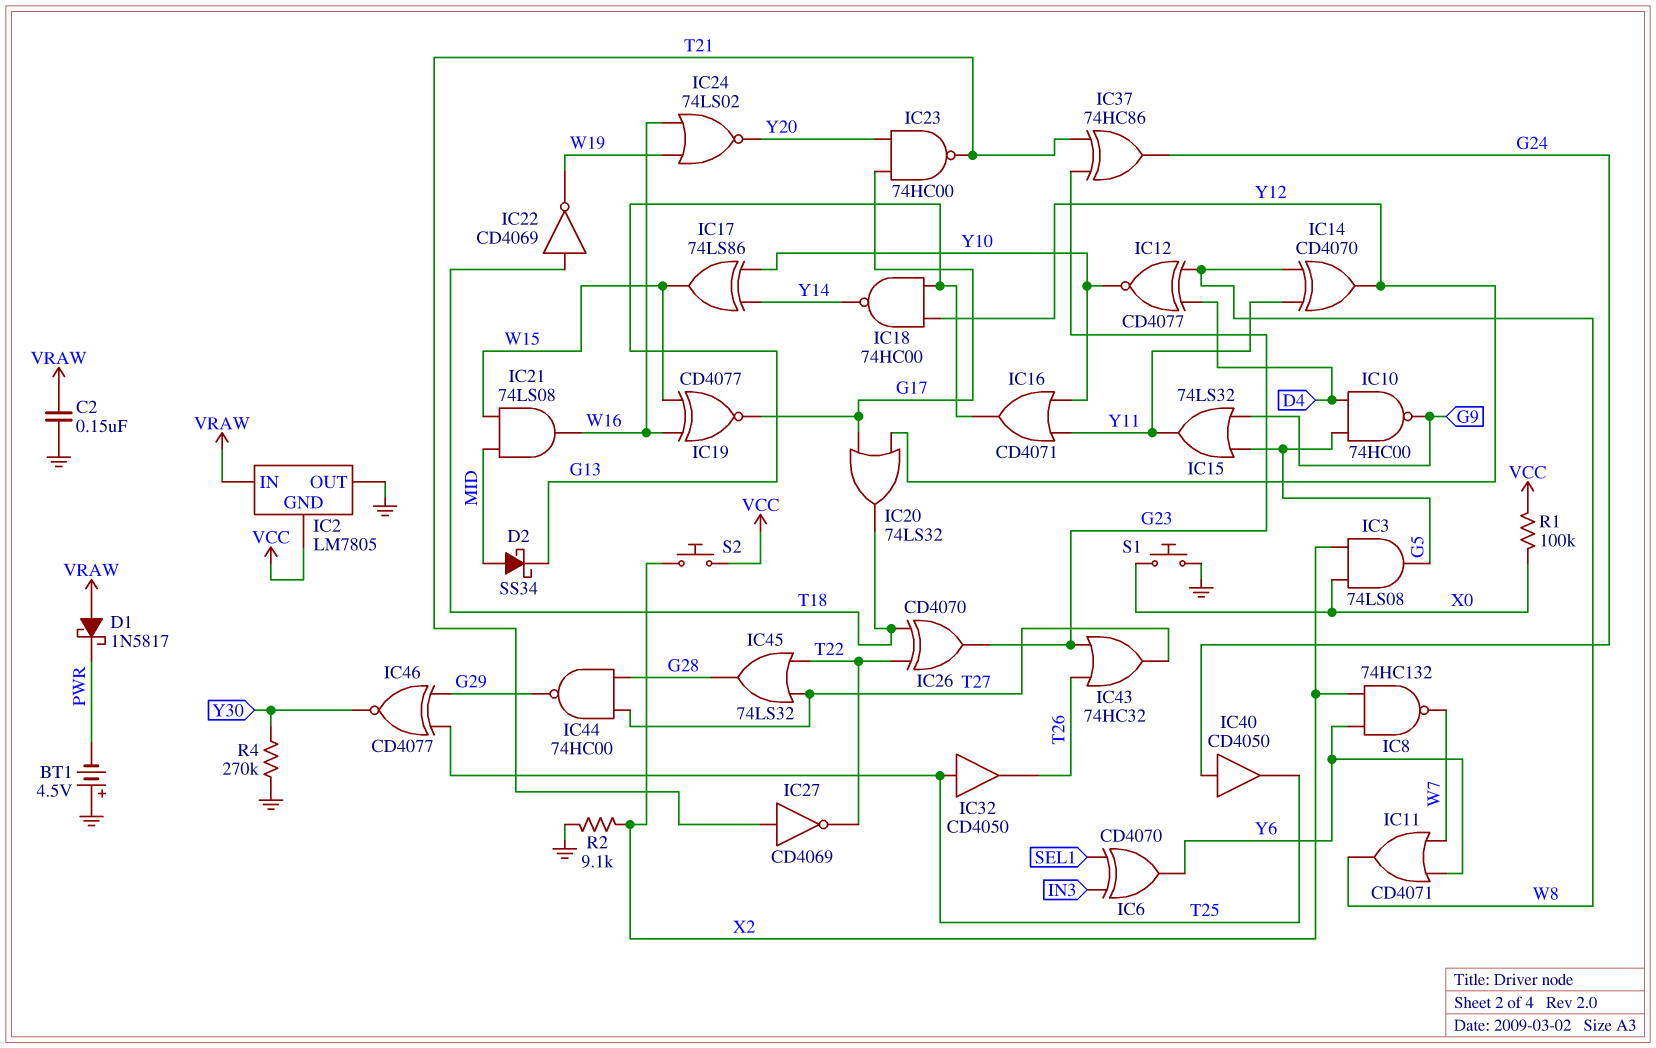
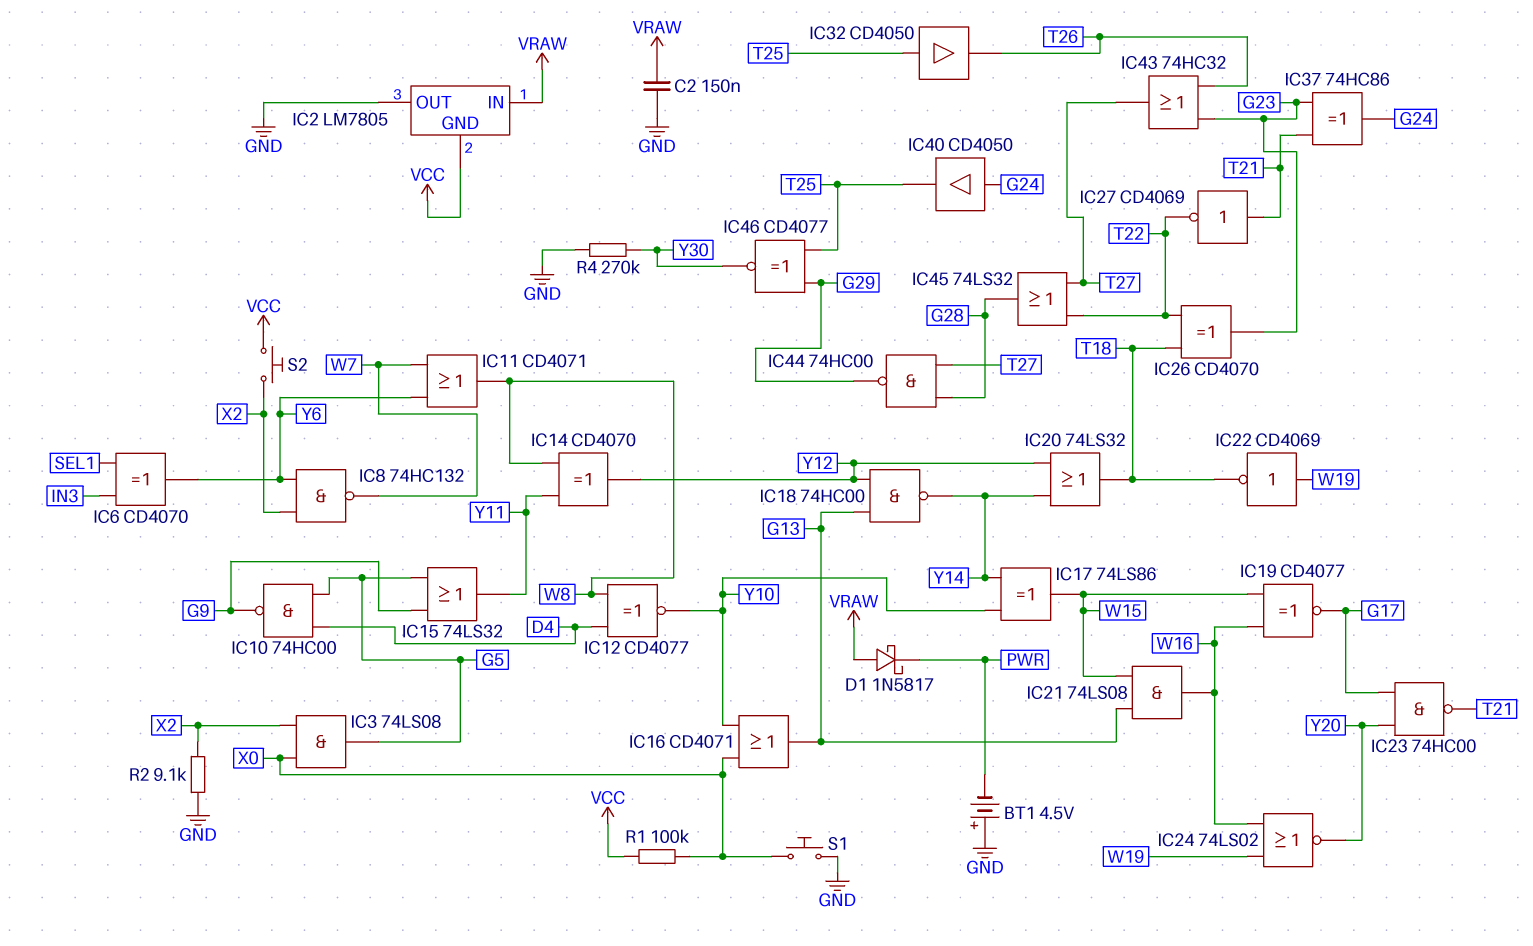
D2: schottky SS34 (A MID, K G13) -> none
IC16: OR CD4071 (in Y10, in Y11, out G13) -> OR CD4071 (in X0, in Y10, out G13)
IC20: OR 74LS32 (in G17, in Y12, out T18) -> OR 74LS32 (in Y12, in Y14, out T18)
IC21: AND 74LS08 (in MID, in W15, out W16) -> AND 74LS08 (in G13, in W15, out W16)
IC22: NOT CD4069 (in T18, out W19) -> NOT CD4069 (in W19, out T18)

